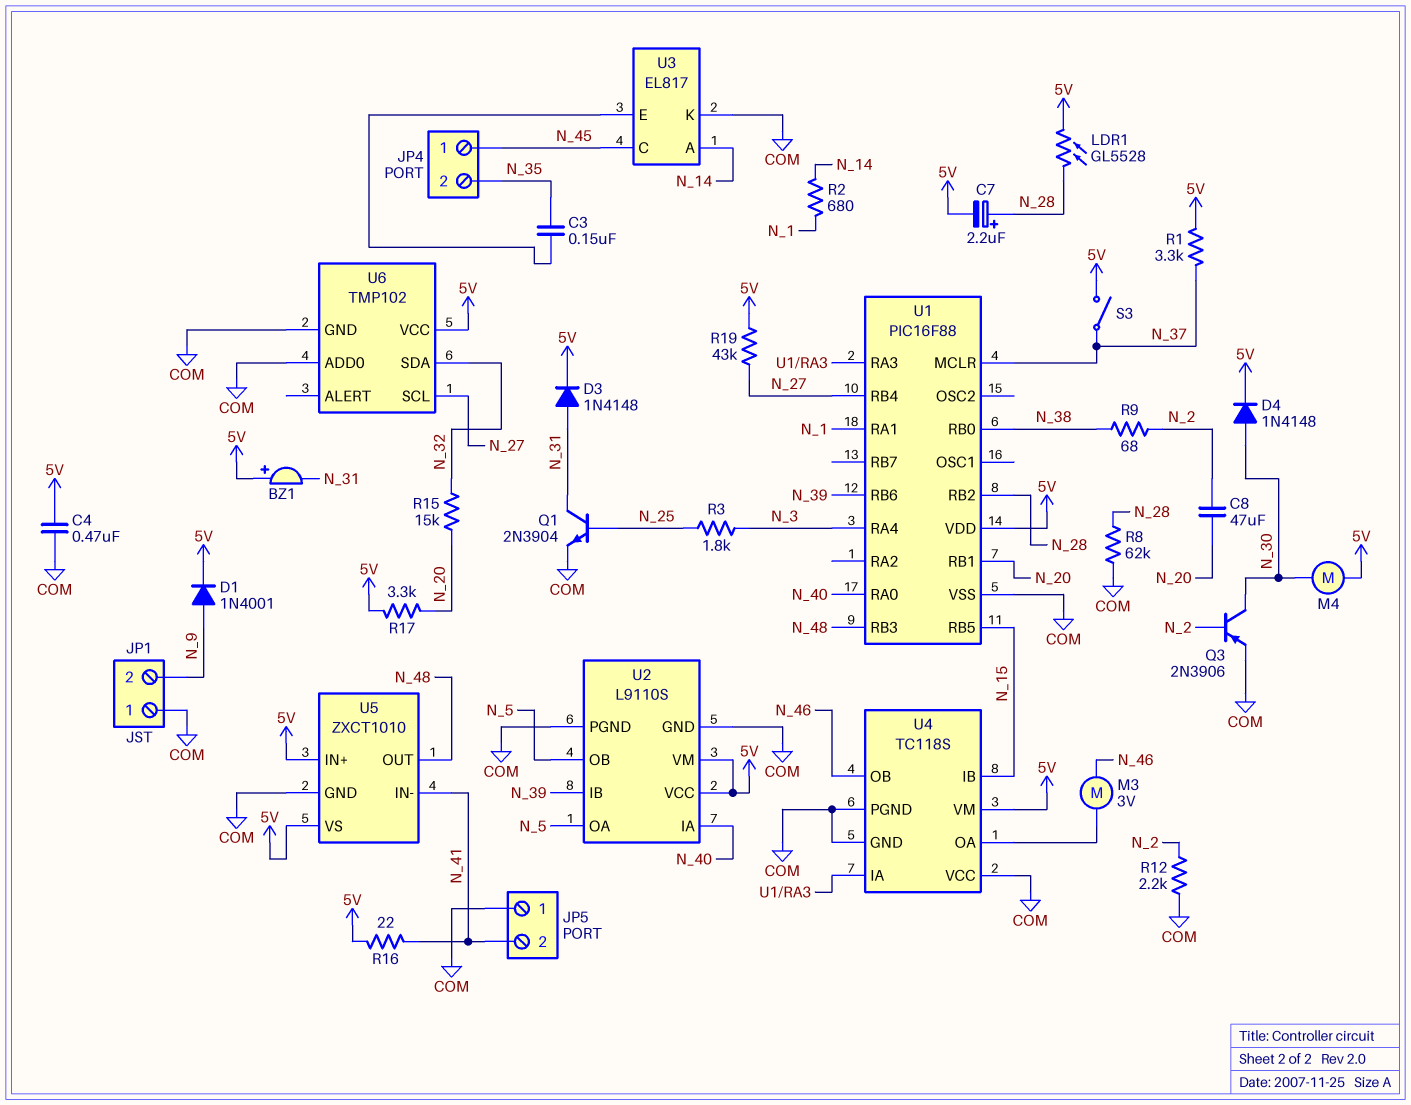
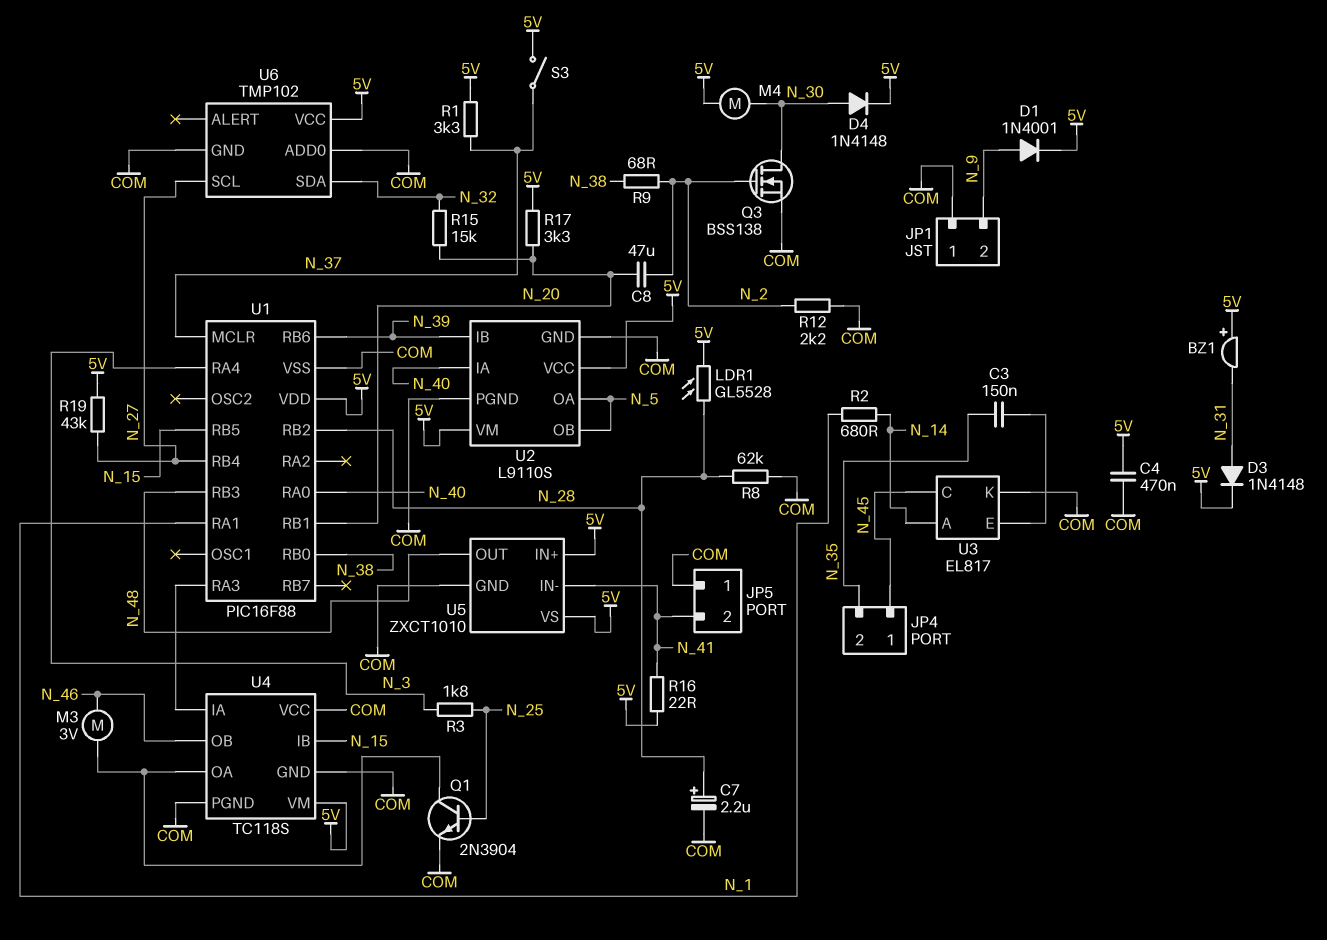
C7: 2.2uF (plus N_28, minus 5V) -> 2.2uF (plus N_28, minus COM)
Q1: NPN 2N3904 (B N_25, C N_31, E COM) -> NPN 2N3904 (B N_25, C U4/OA, E COM)
Q3: PNP 2N3906 (B N_2, C N_30, E COM) -> NMOS BSS138 (G N_2, D N_30, S COM)

